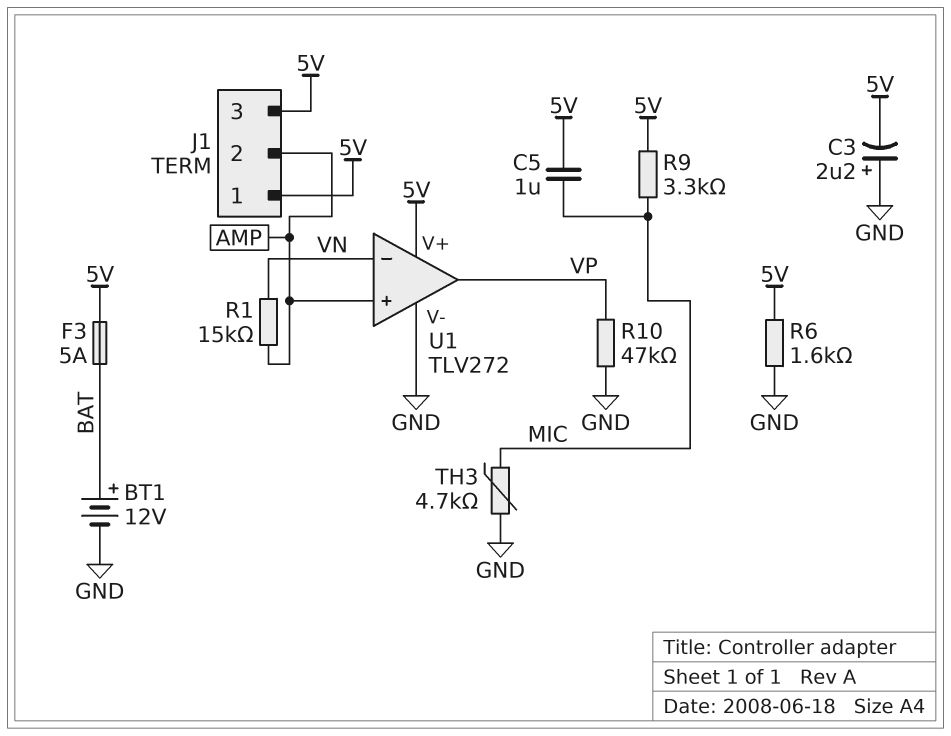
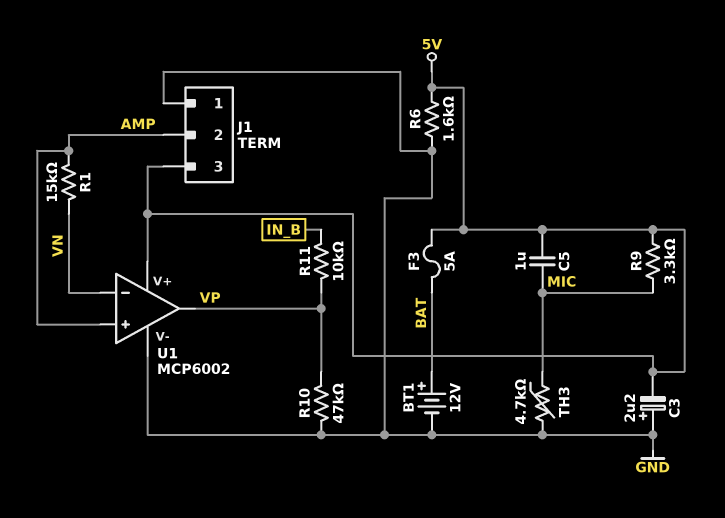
J1 pin 1: 5V -> GND
R11: none -> 10k (IN_B, VP)
U1: TLV272 -> MCP6002

